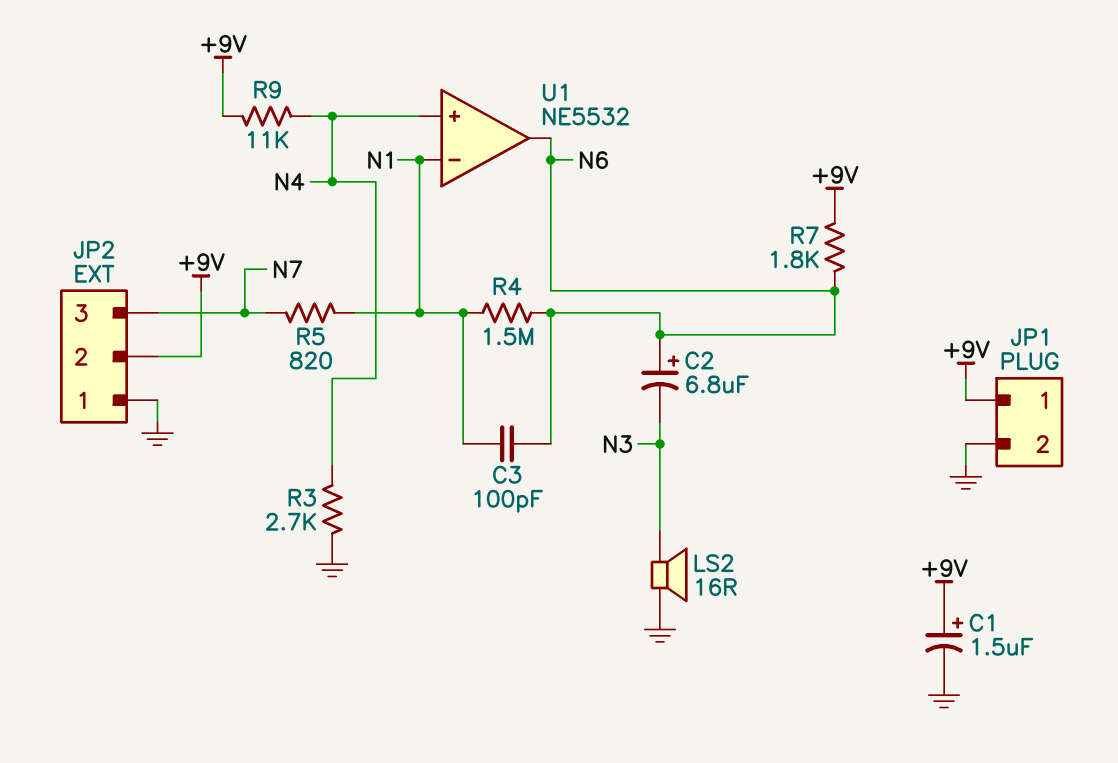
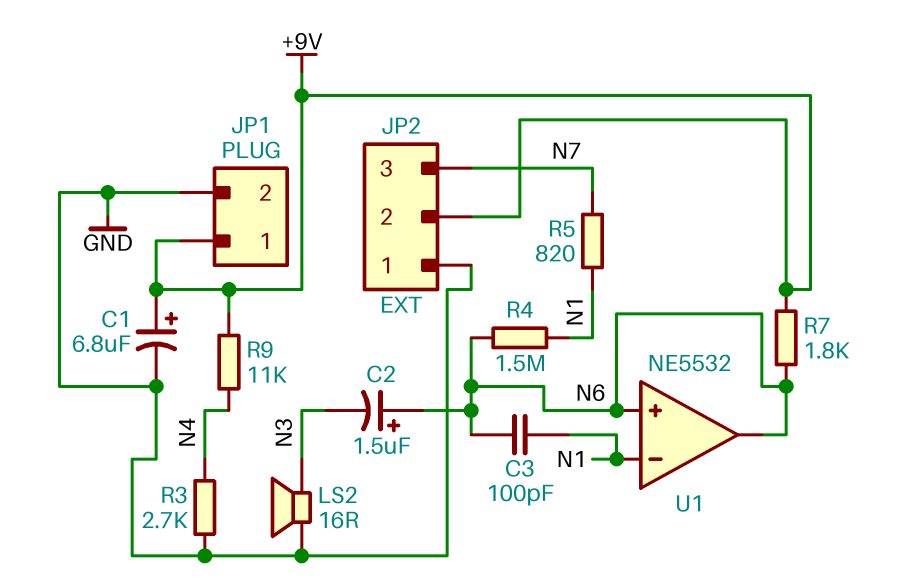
C1: 1.5uF (plus +9V, minus GND) -> 6.8uF (plus +9V, minus GND)
C2: 6.8uF (plus N6, minus N3) -> 1.5uF (plus N6, minus N3)
U1 pin in+: N4 -> N6

